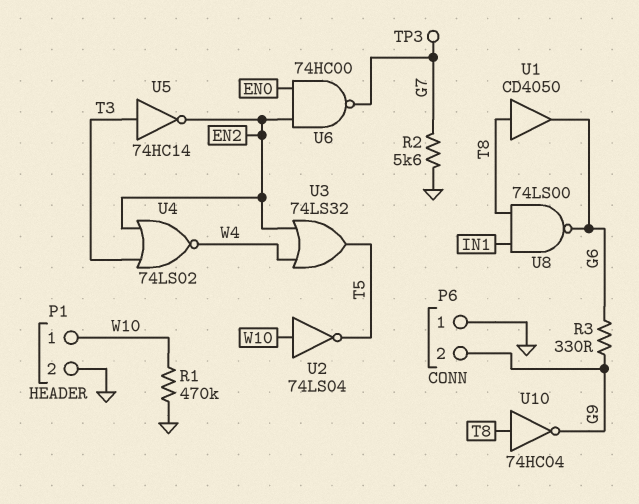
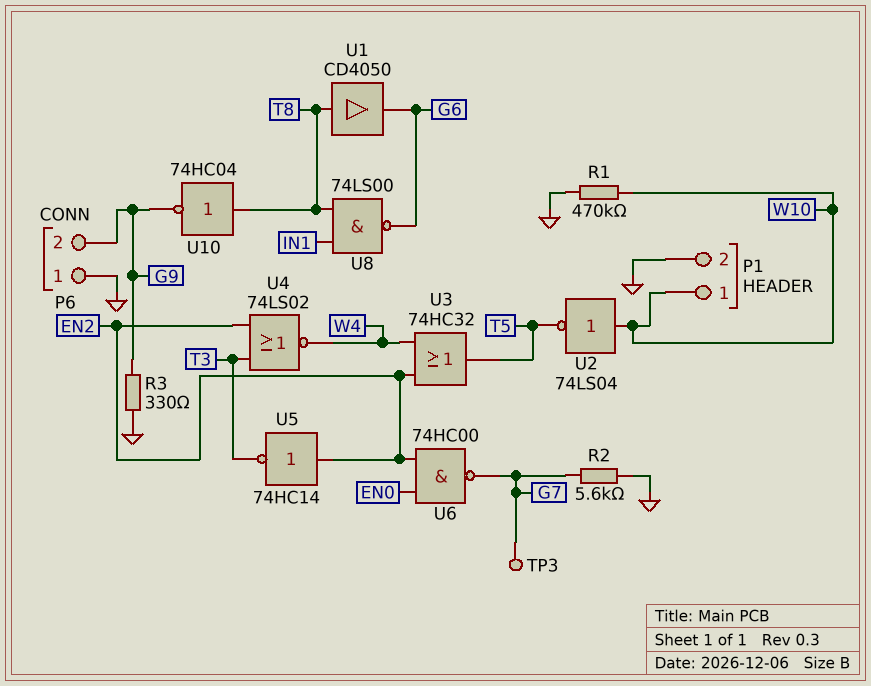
R3: 330 (G6, G9) -> 330 (G9, GND)
U3: OR 74LS32 (in EN2, in W4, out T5) -> OR 74HC32 (in EN2, in W4, out T5)
U5: NOT 74HC14 (in T3, out EN2) -> NOT 74HC14 (in EN2, out T3)

